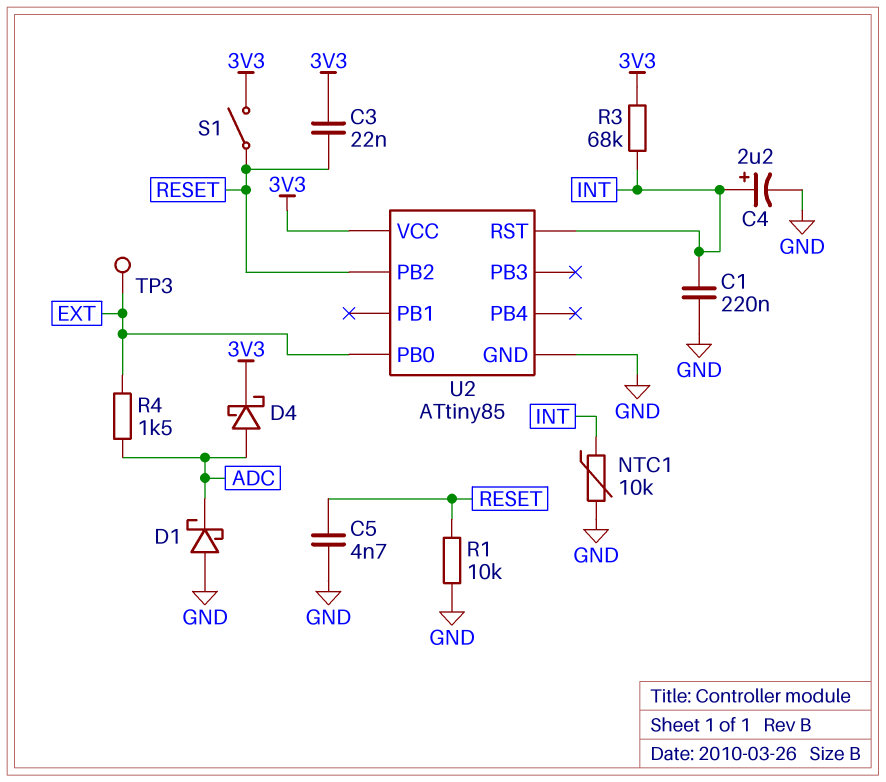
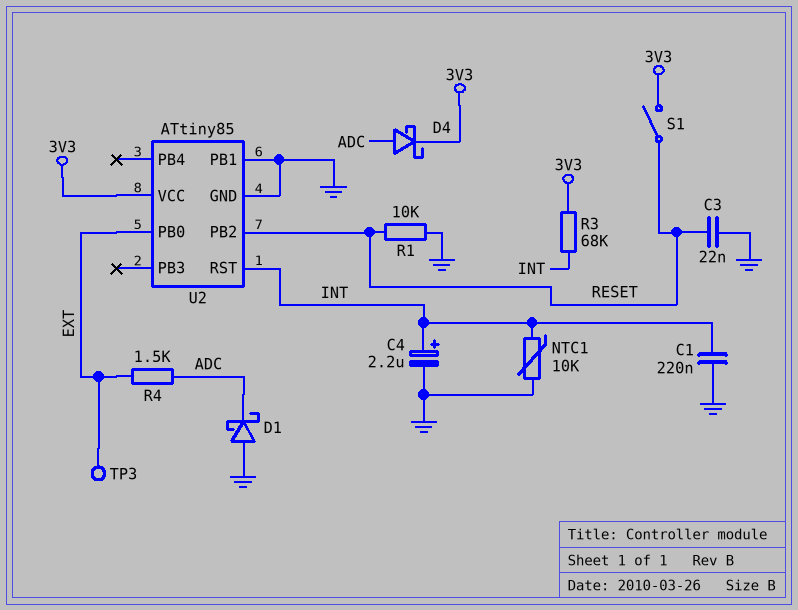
C3: 22nF (3V3, RESET) -> 22nF (GND, RESET)
C5: 4.7nF (GND, RESET) -> none
U2 pin PB1: none -> GND

